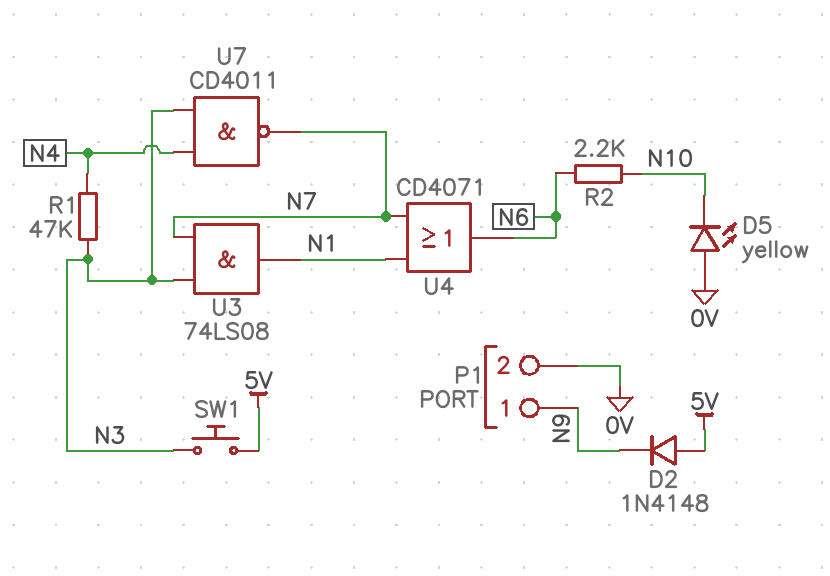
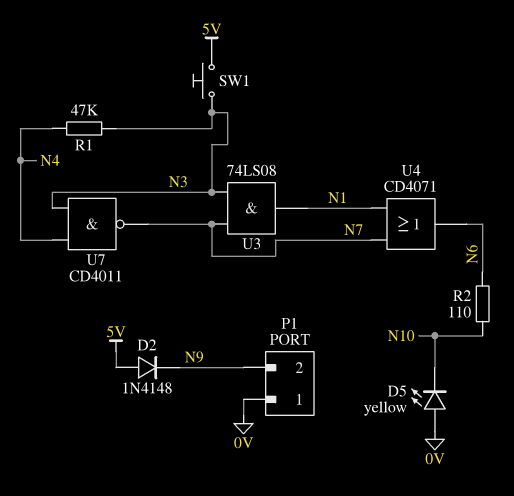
P1 pin 1: N9 -> 0V
P1 pin 2: 0V -> N9
R2: 2.2k (N6, N10) -> 110 (N6, N10)

